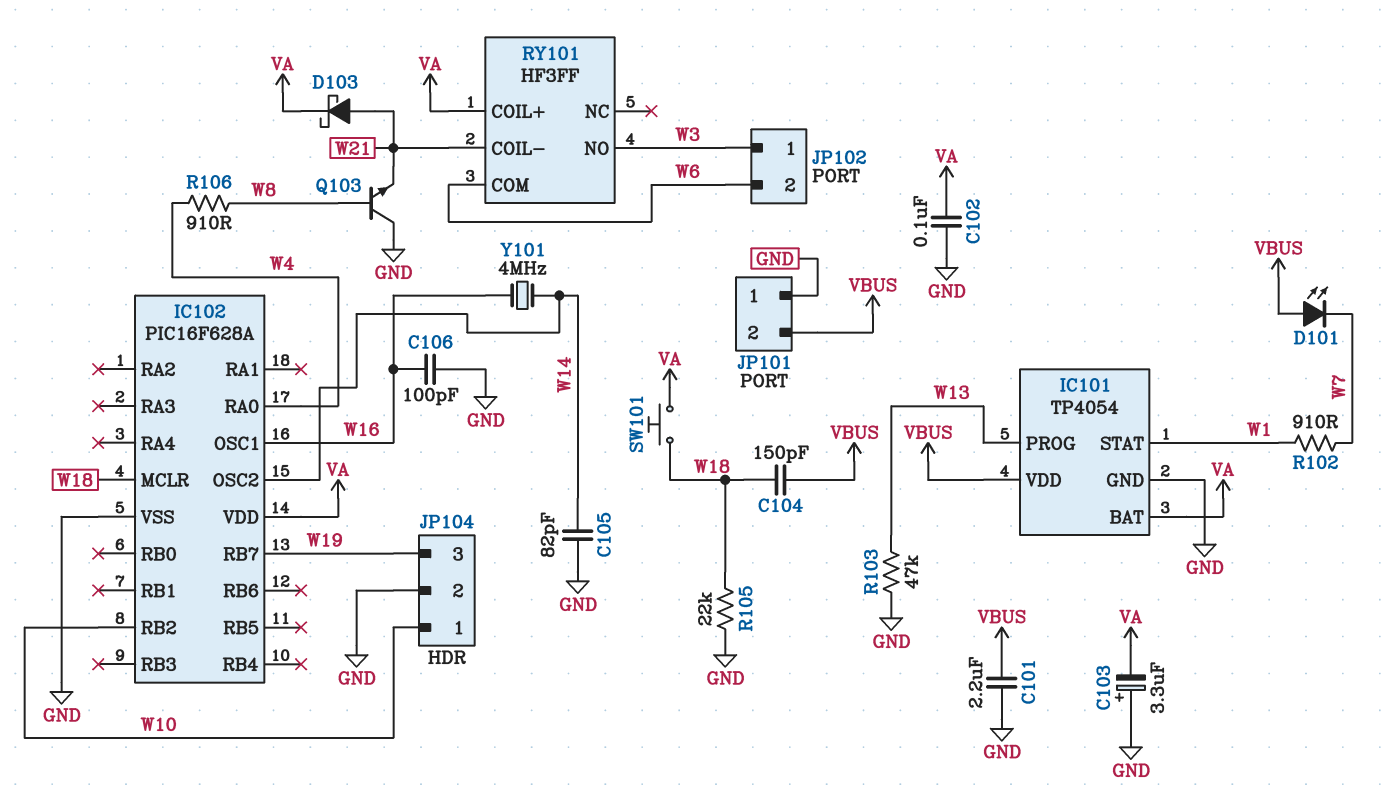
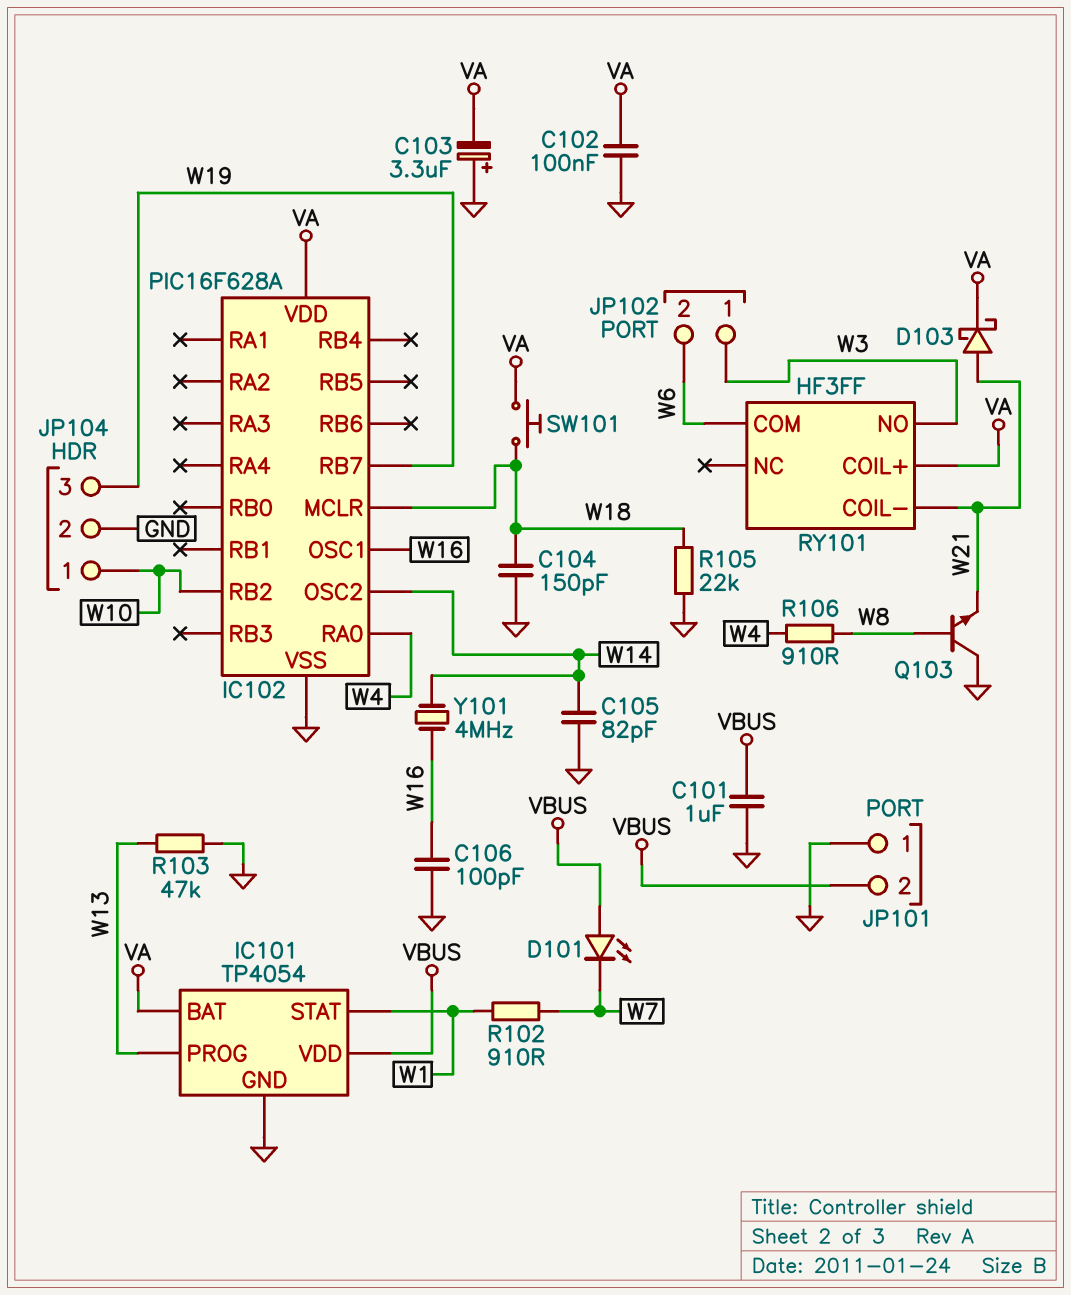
C101: 2.2uF (GND, VBUS) -> 1uF (GND, VBUS)
C104: 150pF (VBUS, W18) -> 150pF (GND, W18)

